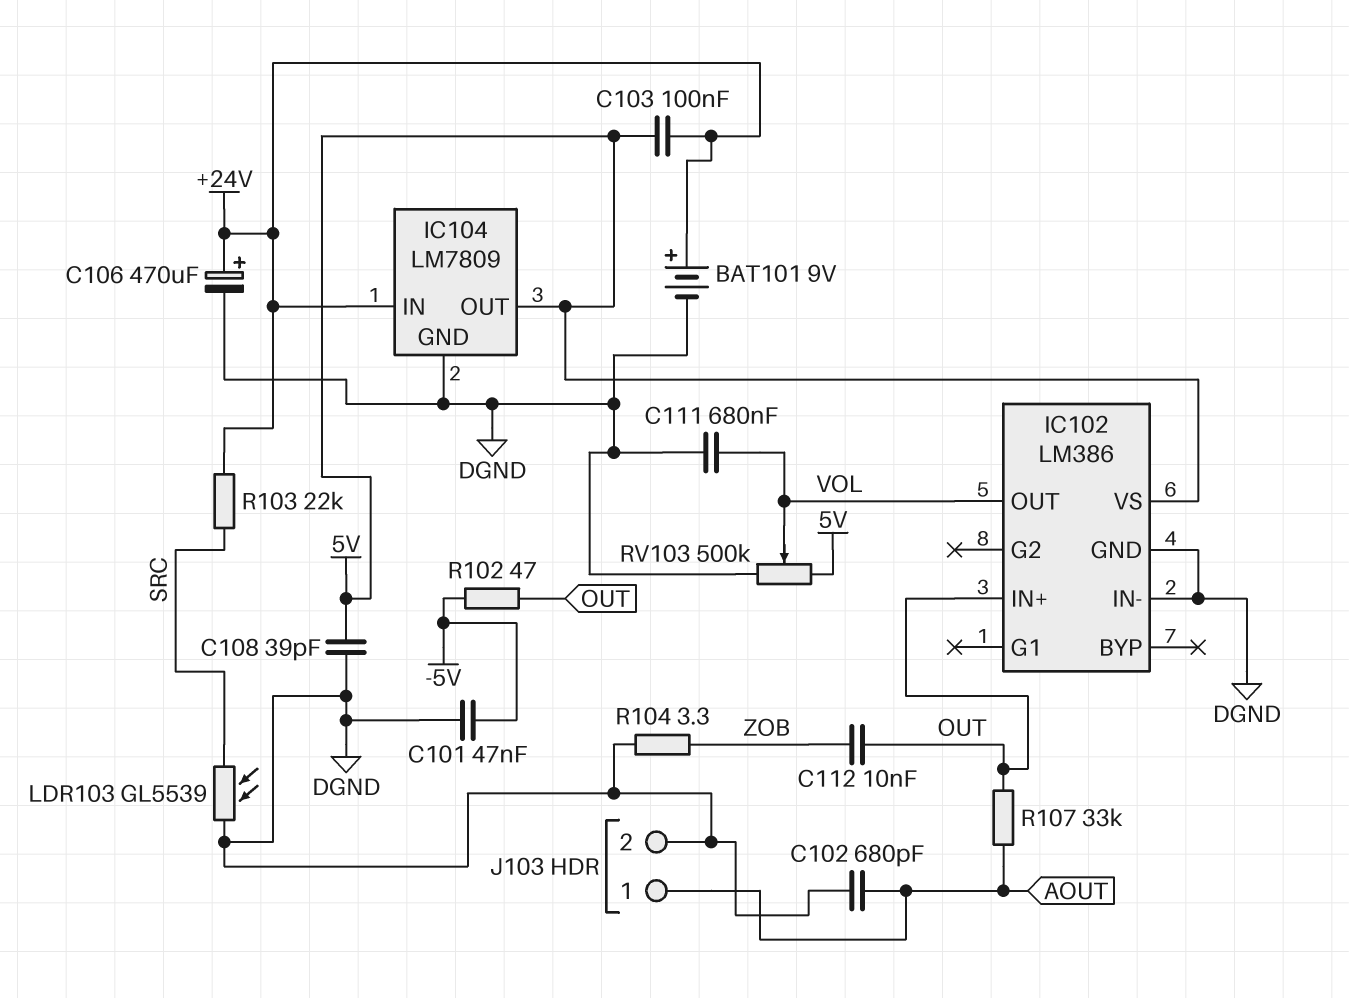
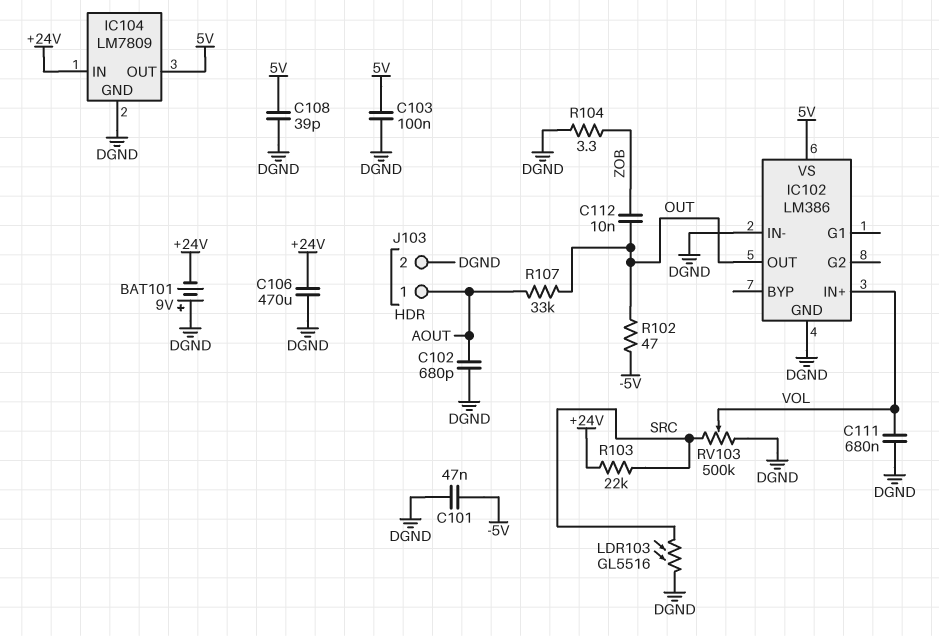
BAT101: 9V (plus +24V, minus DGND) -> 9V (plus DGND, minus +24V)
C103: 100nF (+24V, 5V) -> 100nF (5V, DGND)
C106: 470uF (plus +24V, minus DGND) -> 470uF (+24V, DGND)
IC102 pin IN+: OUT -> VOL
IC102 pin OUT: VOL -> OUT
LDR103: GL5539 (DGND, SRC) -> GL5516 (DGND, SRC)
RV103: 500k (5V, DGND, wiper VOL) -> 500k (DGND, SRC, wiper VOL)

